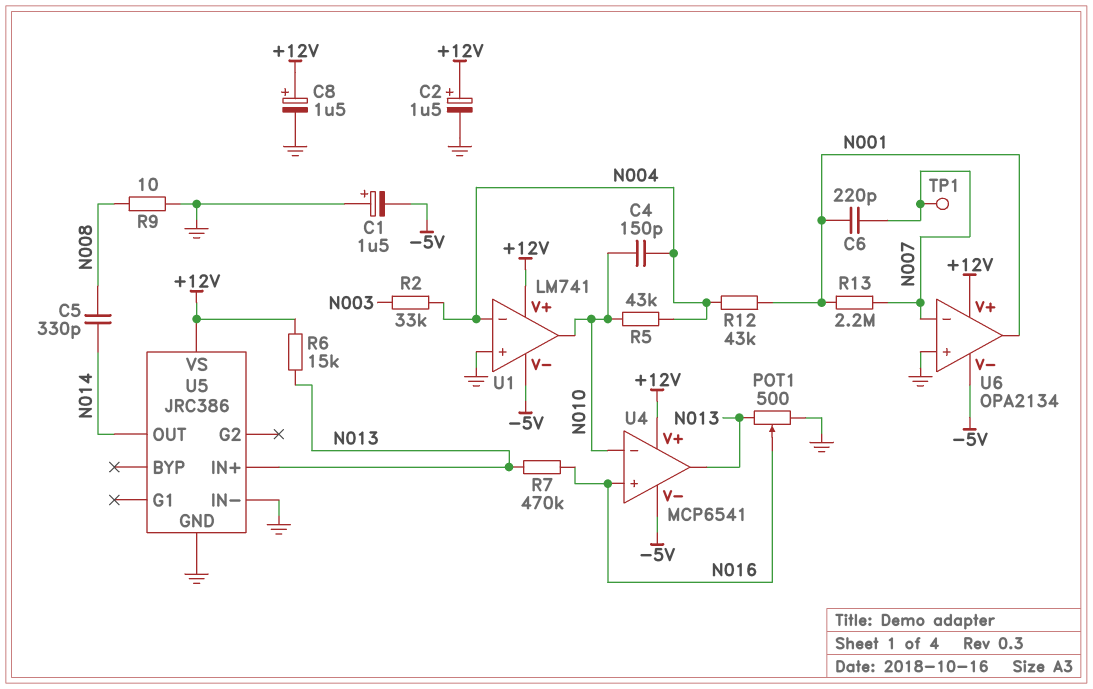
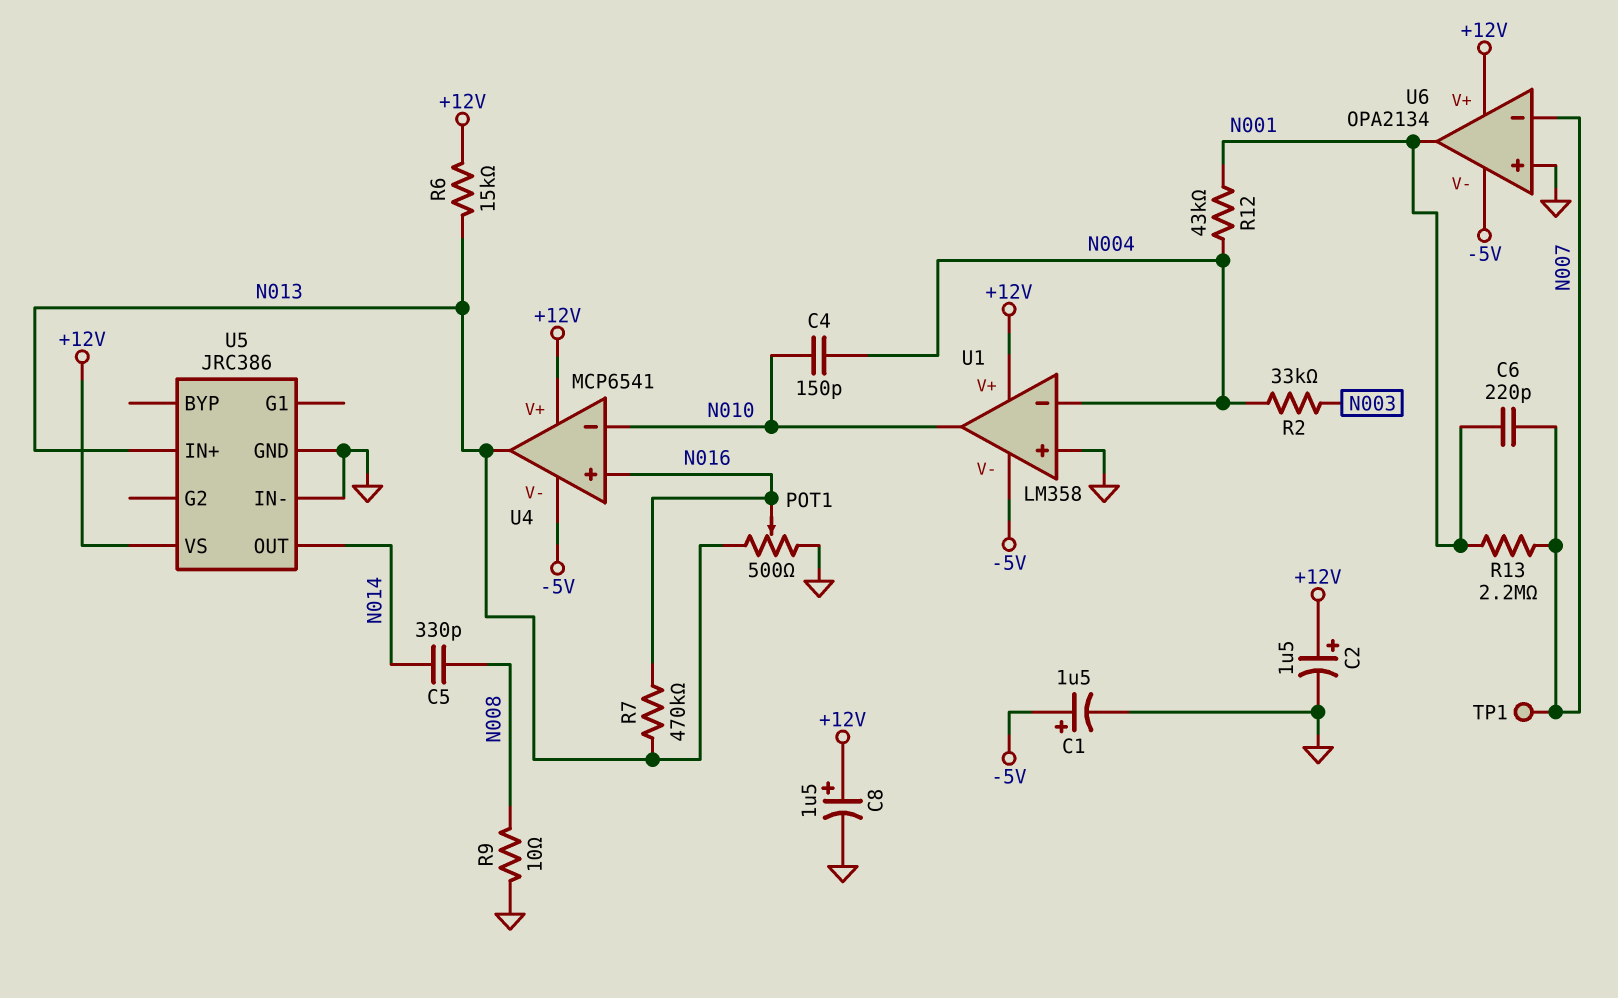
C1: 1.5uF (plus GND, minus -5V) -> 1.5uF (plus -5V, minus GND)
R5: 43k (N004, N010) -> none
U1: LM741 -> LM358

